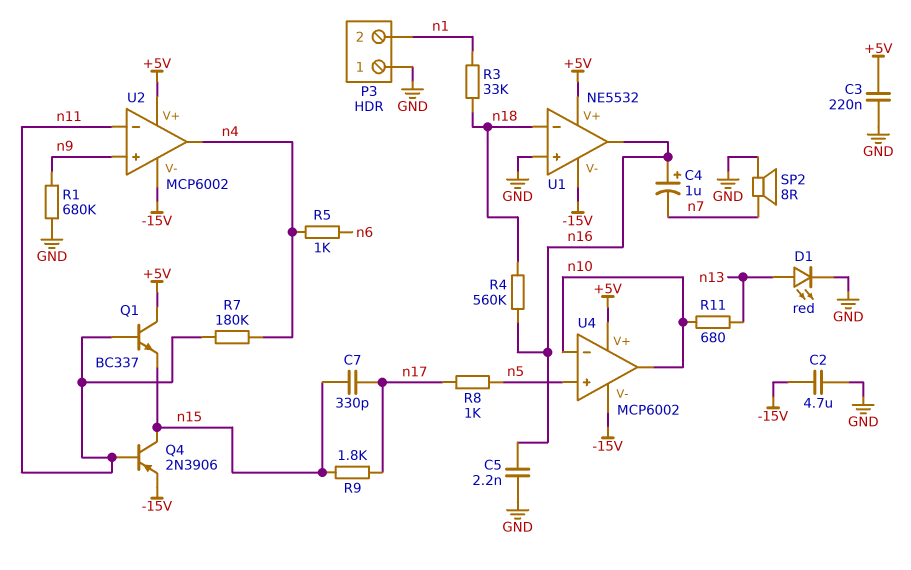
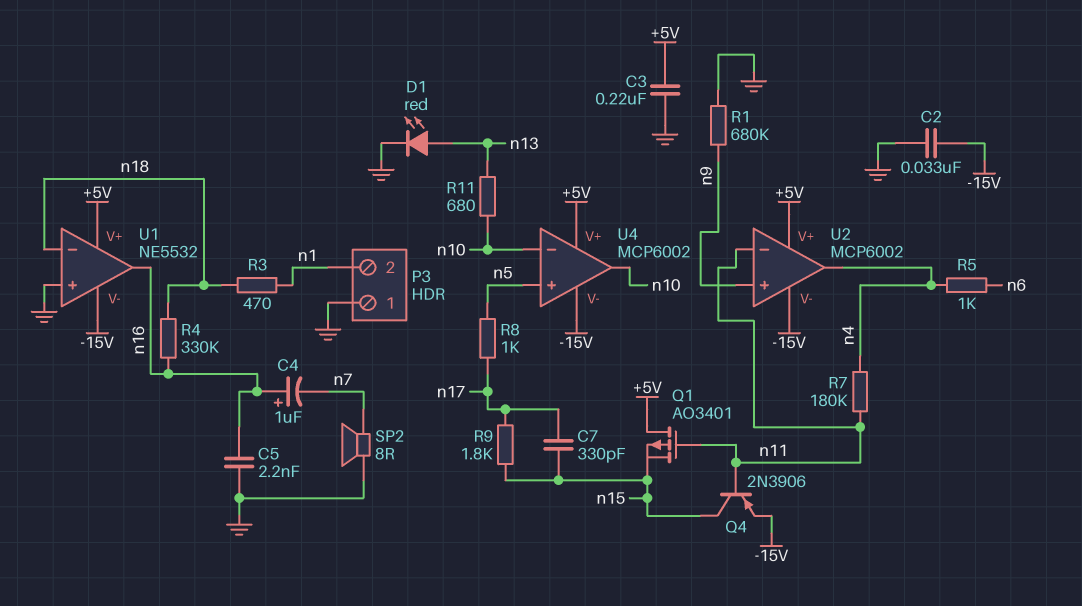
C2: 4.7uF (-15V, GND) -> 33nF (-15V, GND)
Q1: NPN BC337 (B n11, C +5V, E n15) -> PMOS AO3401 (G n11, D +5V, S n15)
R3: 33k (n1, n18) -> 470 (n1, n18)
R4: 560k (n16, n18) -> 330k (n16, n18)

